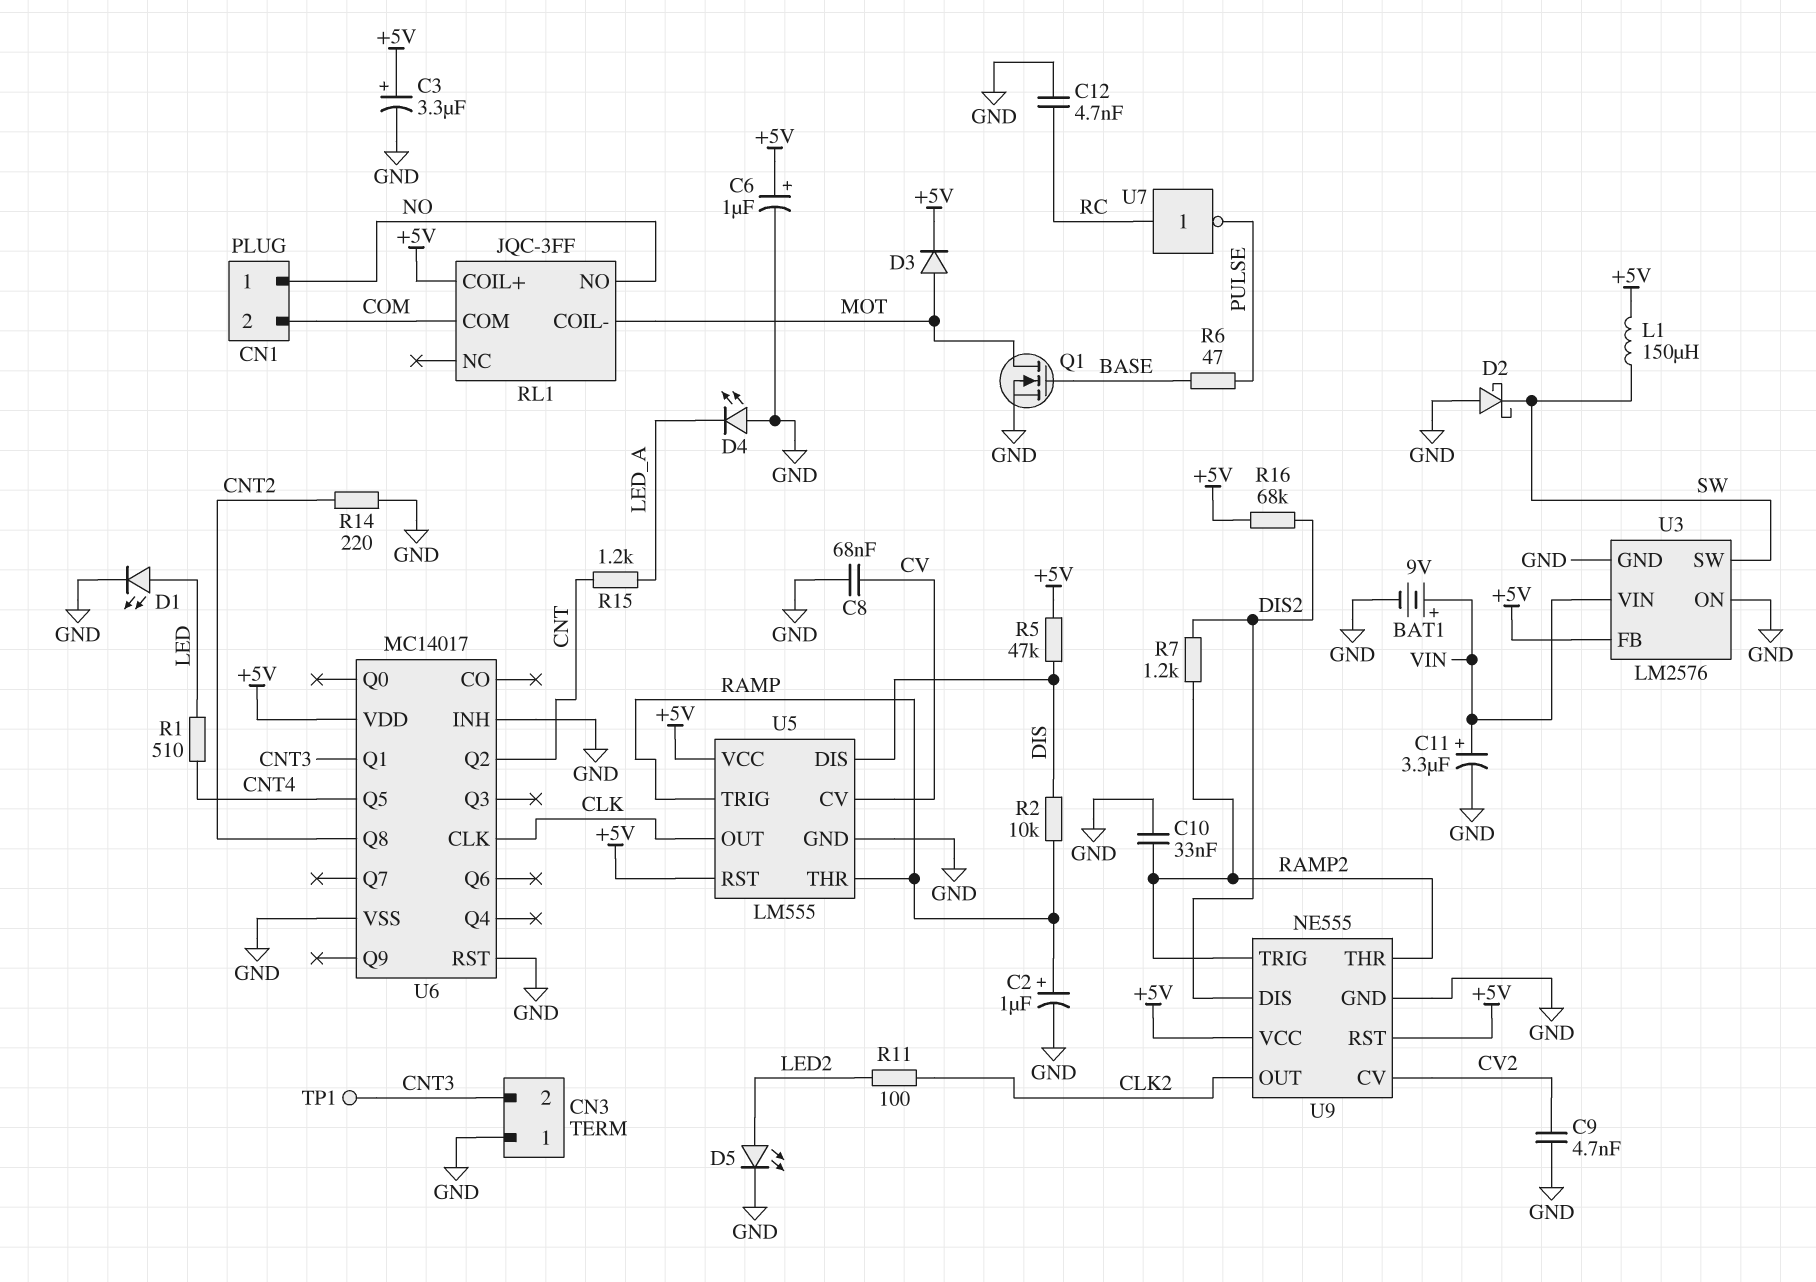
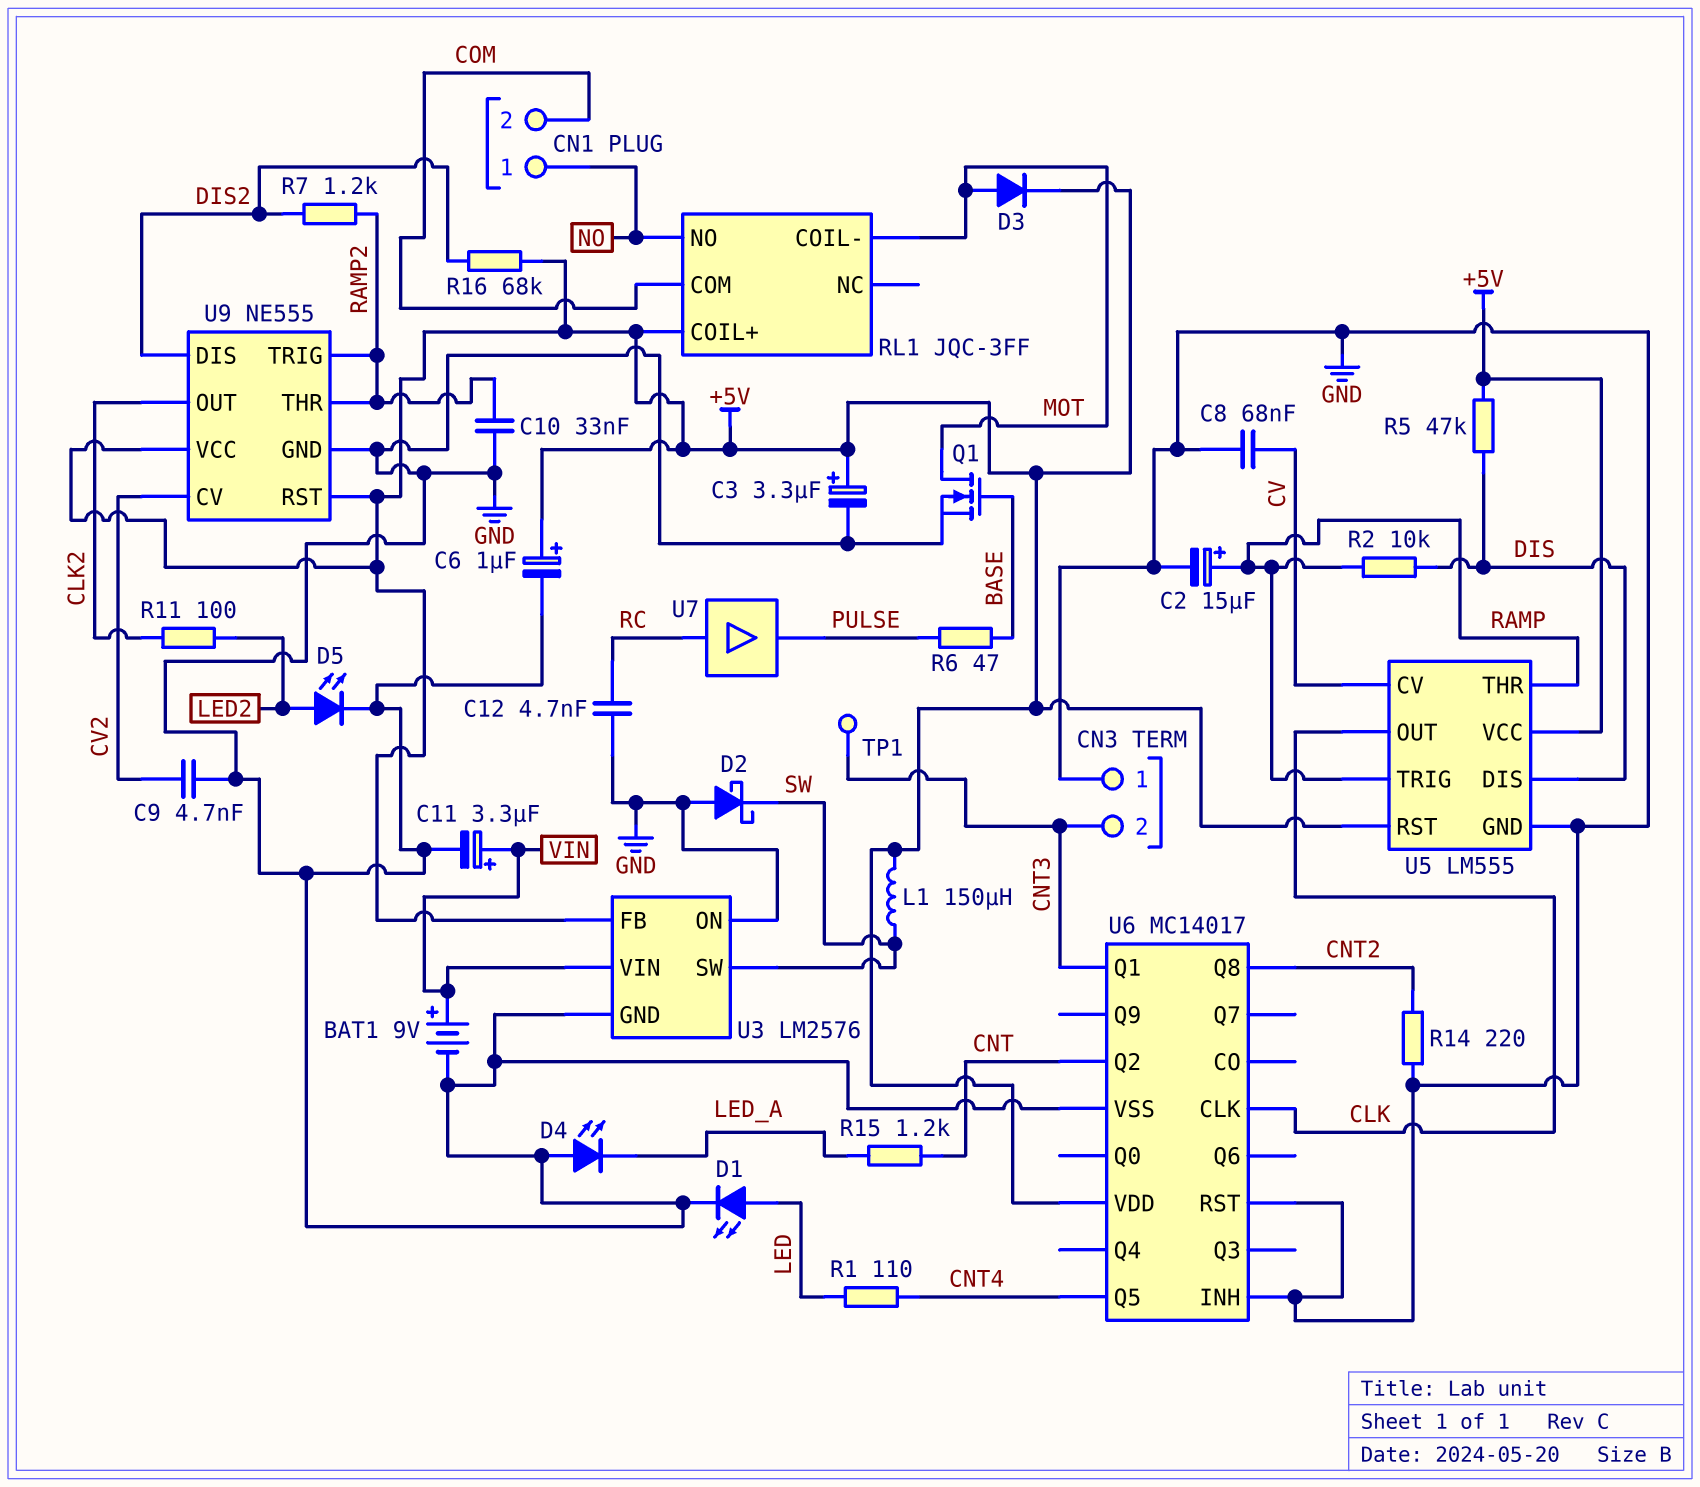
C2: 1uF (plus RAMP, minus GND) -> 15uF (plus RAMP, minus GND)
R1: 510 (CNT4, LED) -> 110 (CNT4, LED)
U7: NOT (in RC, out PULSE) -> buffer (in RC, out PULSE)

